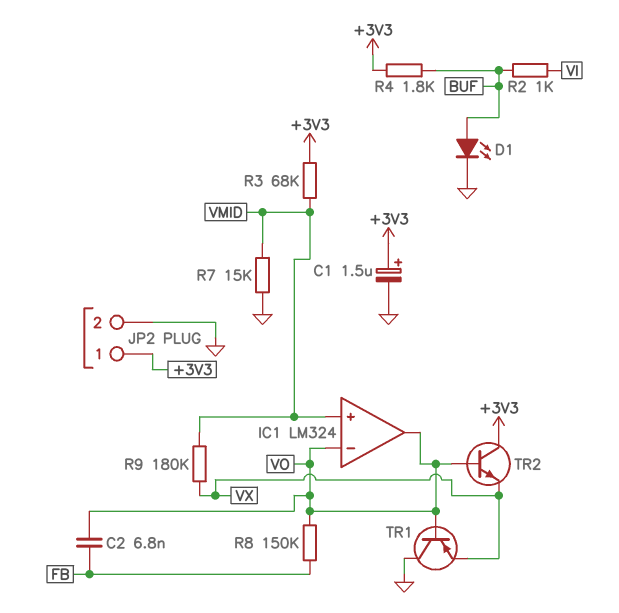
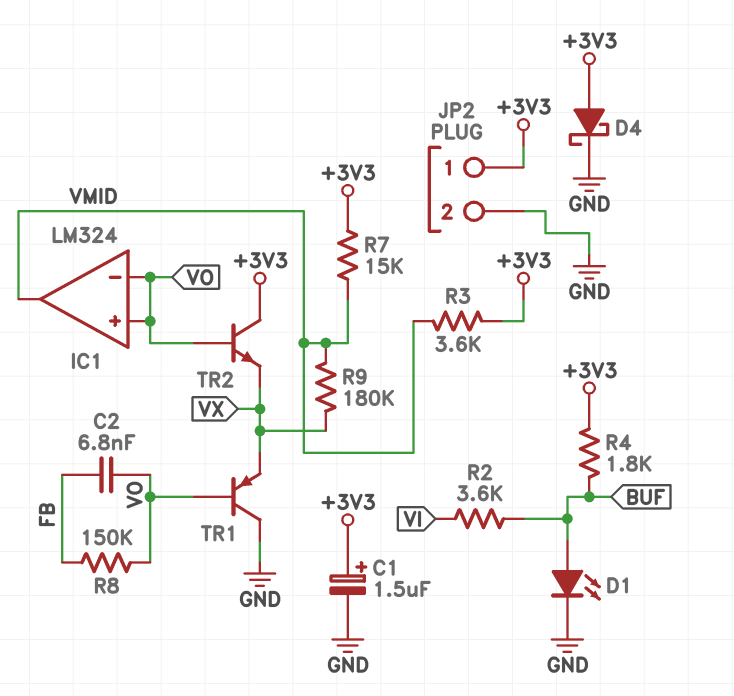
D4: none -> schottky (A +3V3, K GND)
IC1 pin in+: VMID -> VO
IC1 pin out: VO -> VMID
R2: 1k (BUF, VI) -> 3.6k (BUF, VI)
R3: 68k (+3V3, VMID) -> 3.6k (+3V3, VMID)
R7: 15k (GND, VMID) -> 15k (+3V3, VMID)

